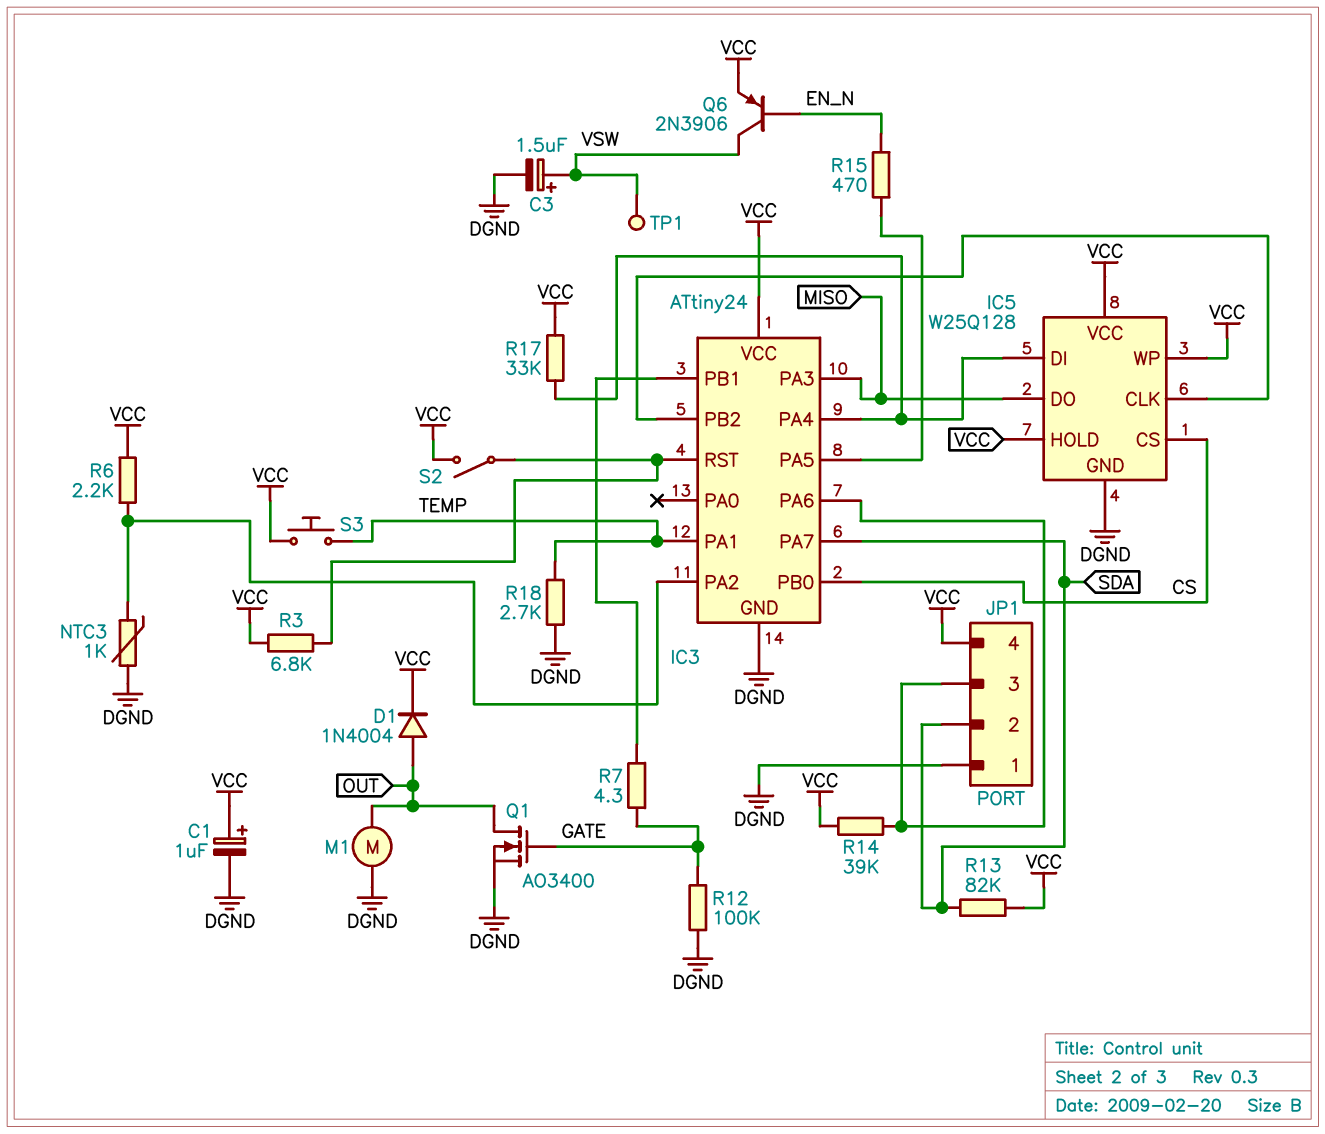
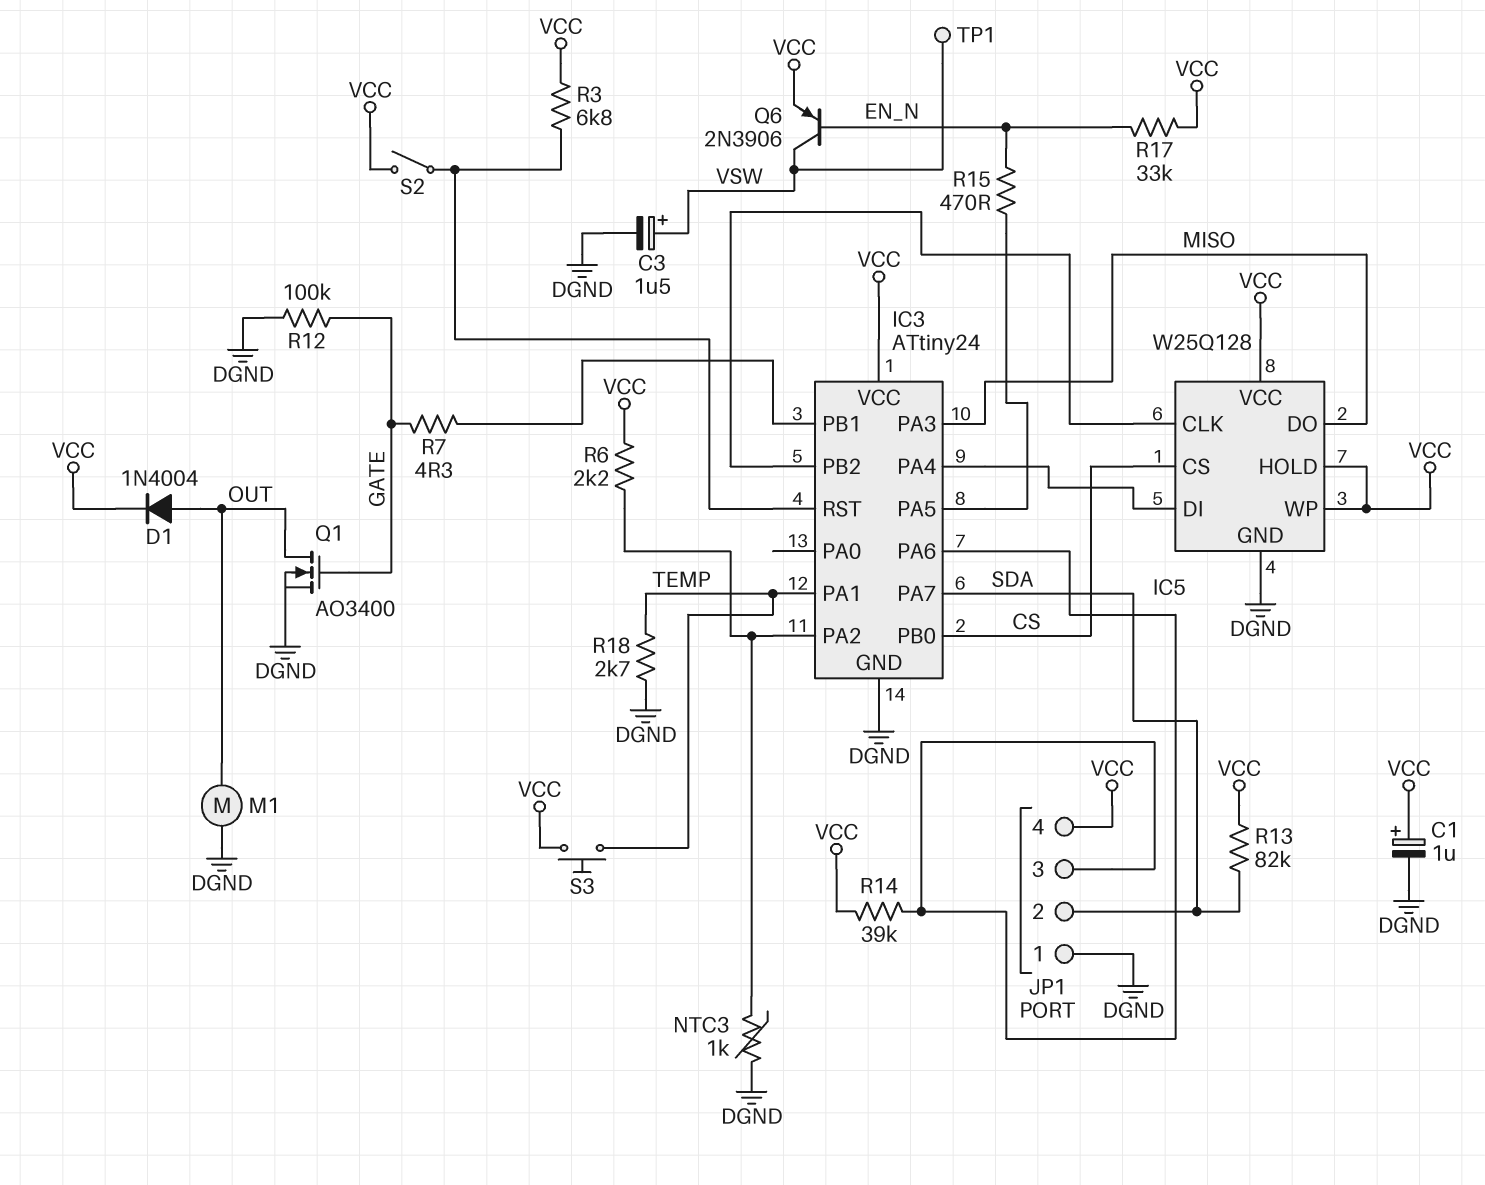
R17: 33k (IC3/PA4, VCC) -> 33k (EN_N, VCC)

